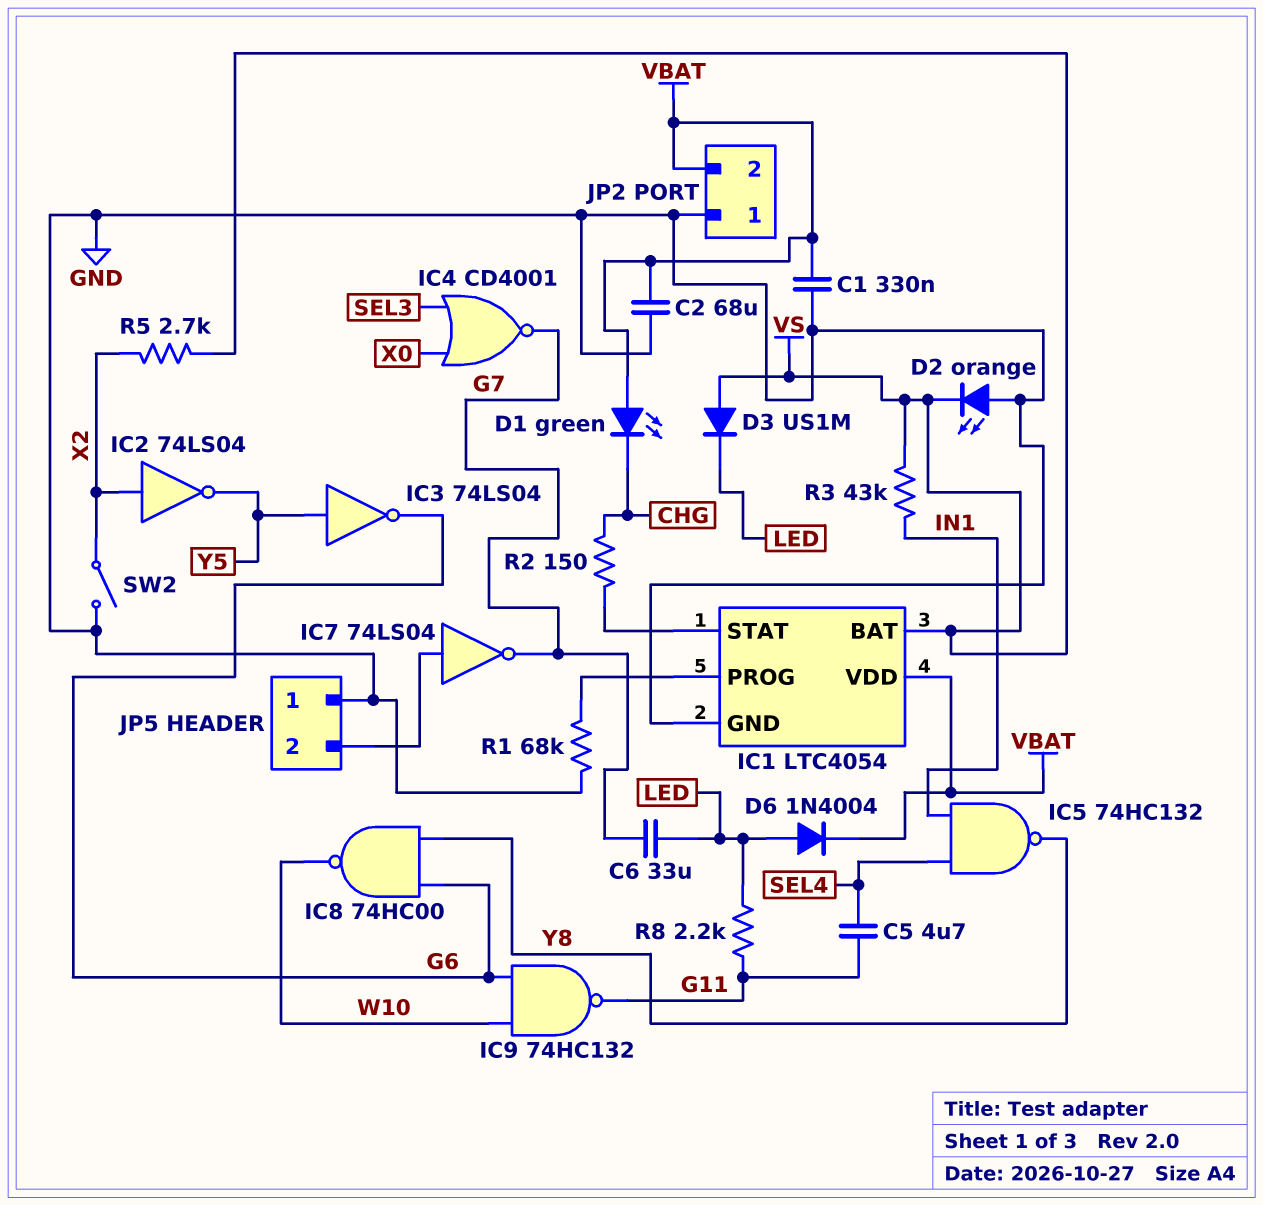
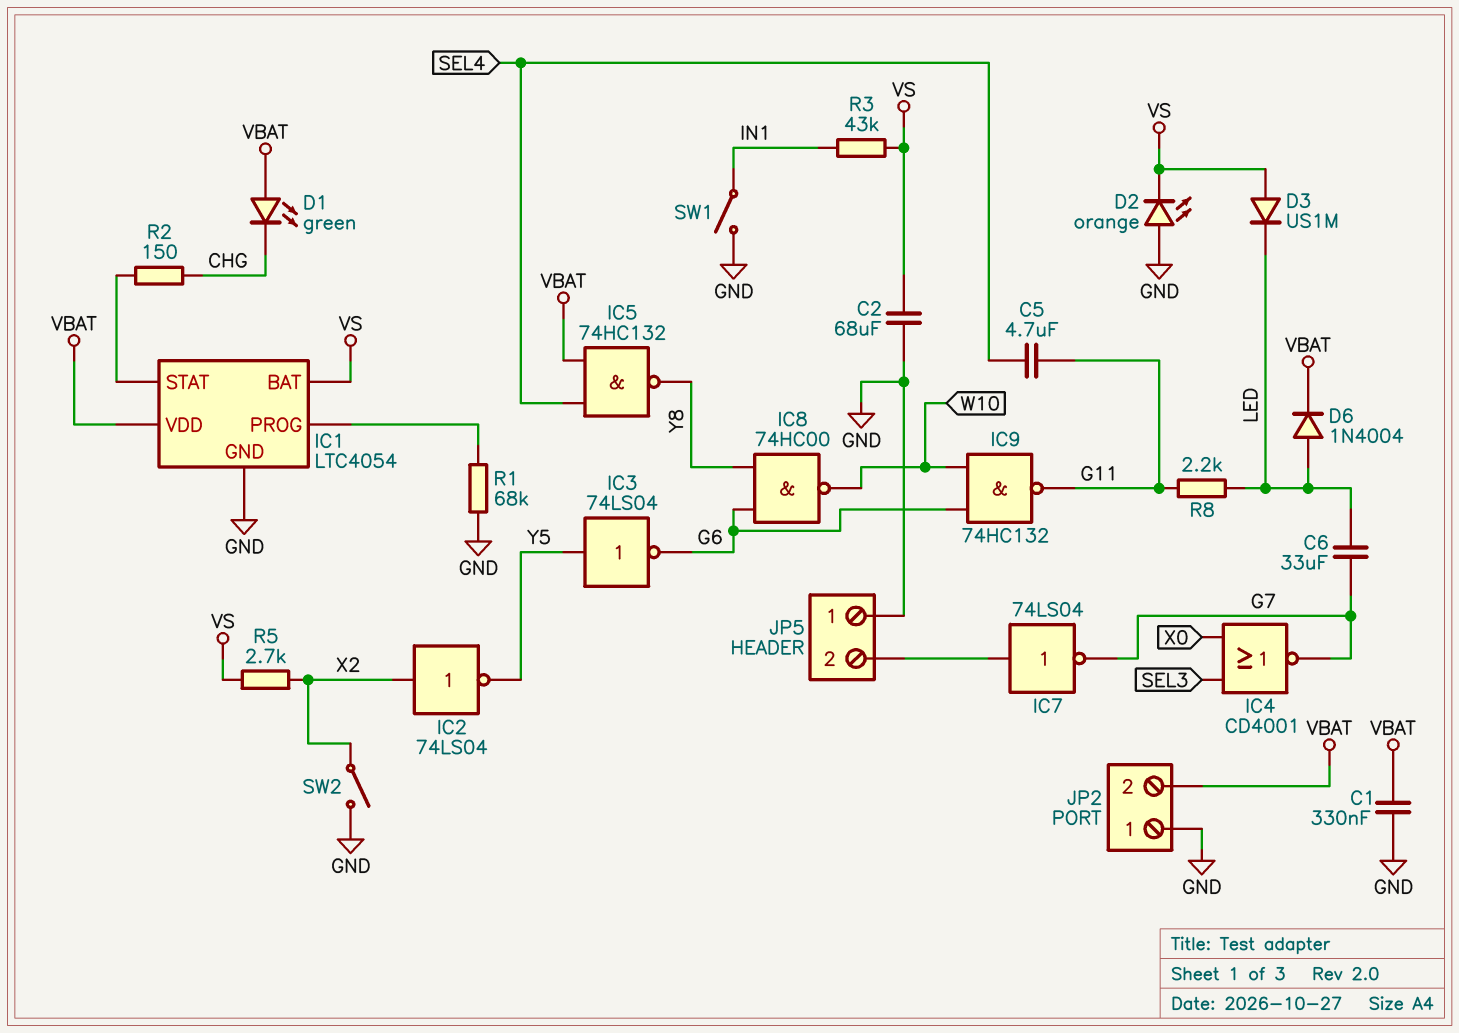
C2: 68uF (GND, VBAT) -> 68uF (GND, VS)
IC5: NAND 74HC132 (in IN1, in SEL4, out Y8) -> NAND 74HC132 (in SEL4, in VBAT, out Y8)
SW1: none -> switch (GND, IN1)

